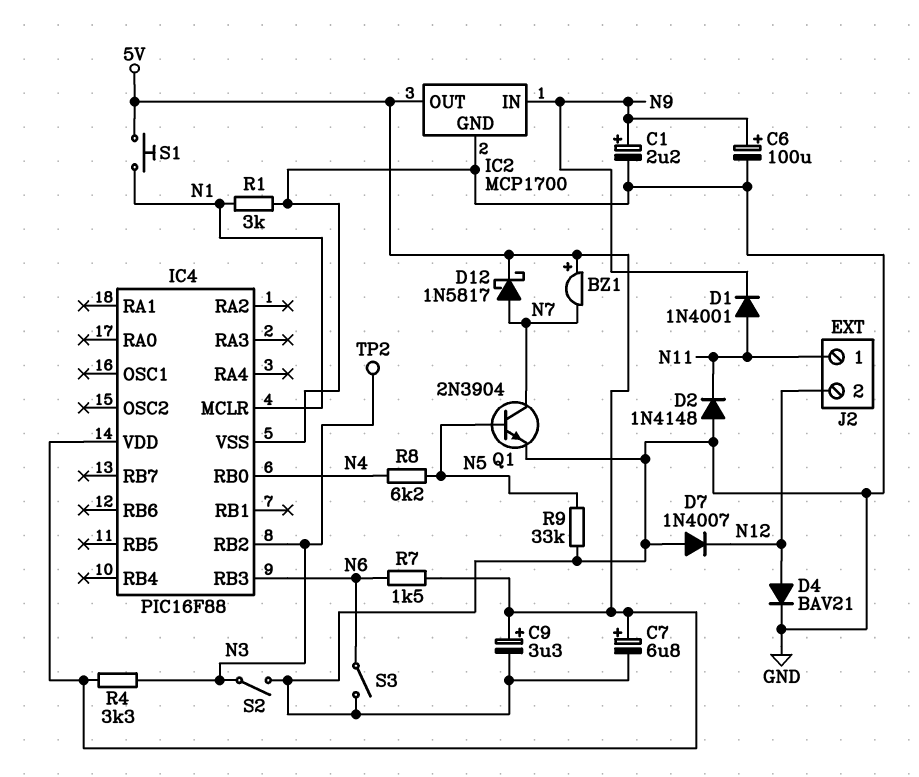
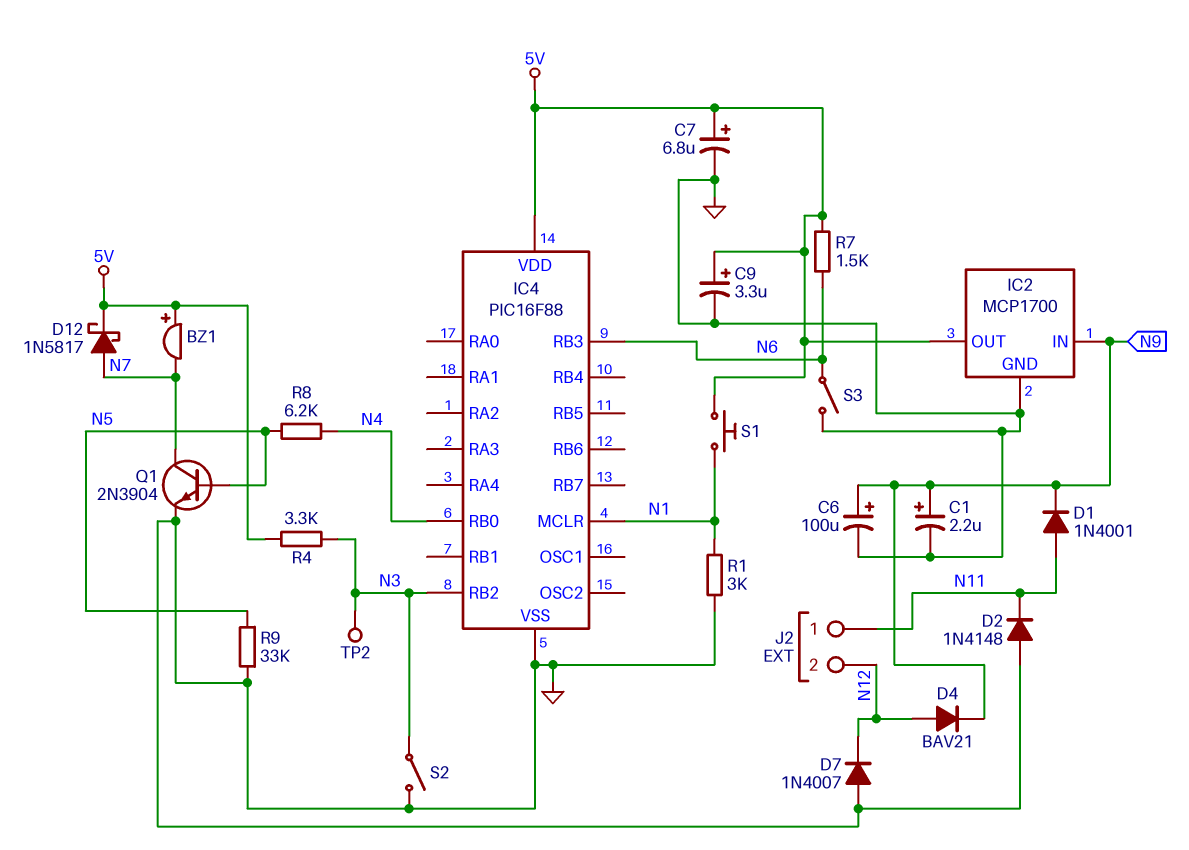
D4: diode BAV21 (A N12, K GND) -> diode BAV21 (A N12, K N9)

